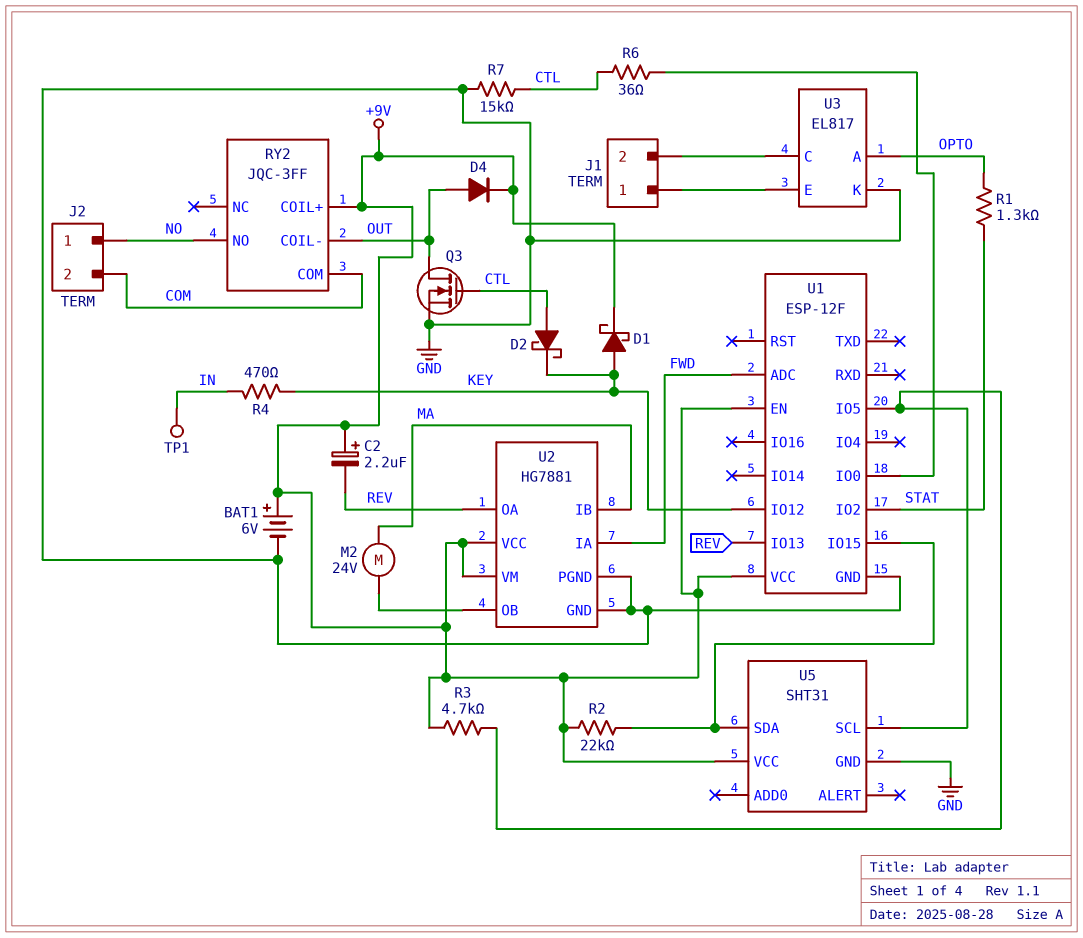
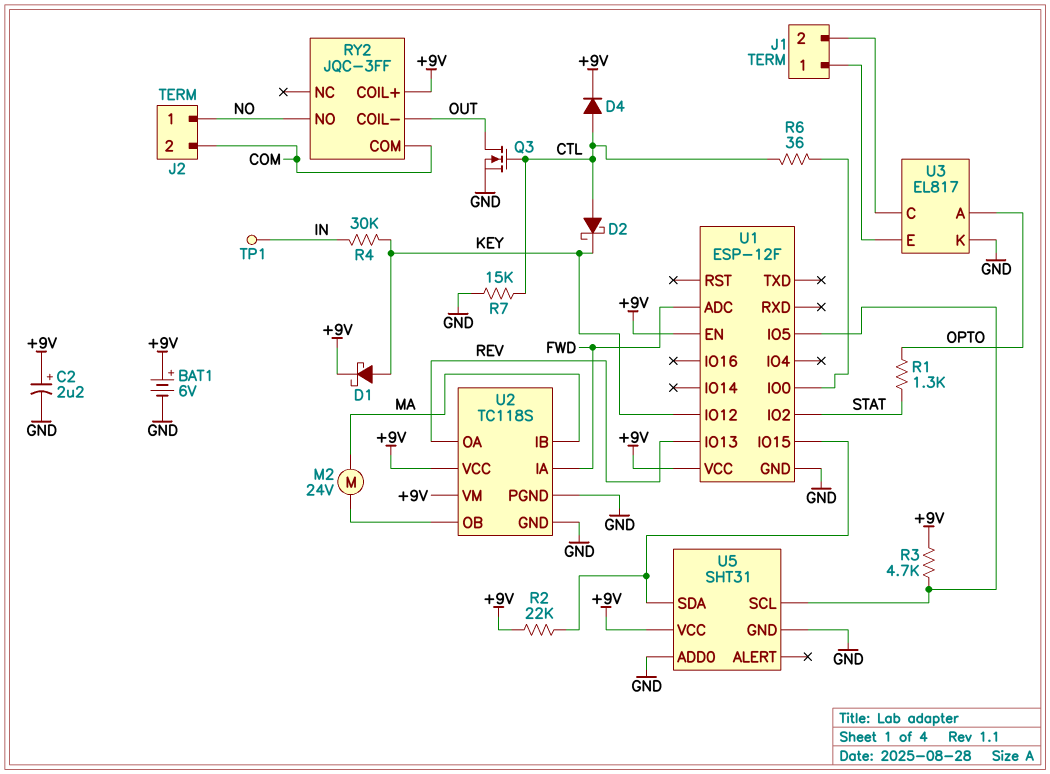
C2: 2.2uF (plus +9V, minus REV) -> 2.2uF (plus +9V, minus GND)
D4: diode (A OUT, K +9V) -> diode (A CTL, K +9V)
R4: 470 (IN, KEY) -> 30k (IN, KEY)
U2: HG7881 -> TC118S
U5 pin ADD0: none -> GND

